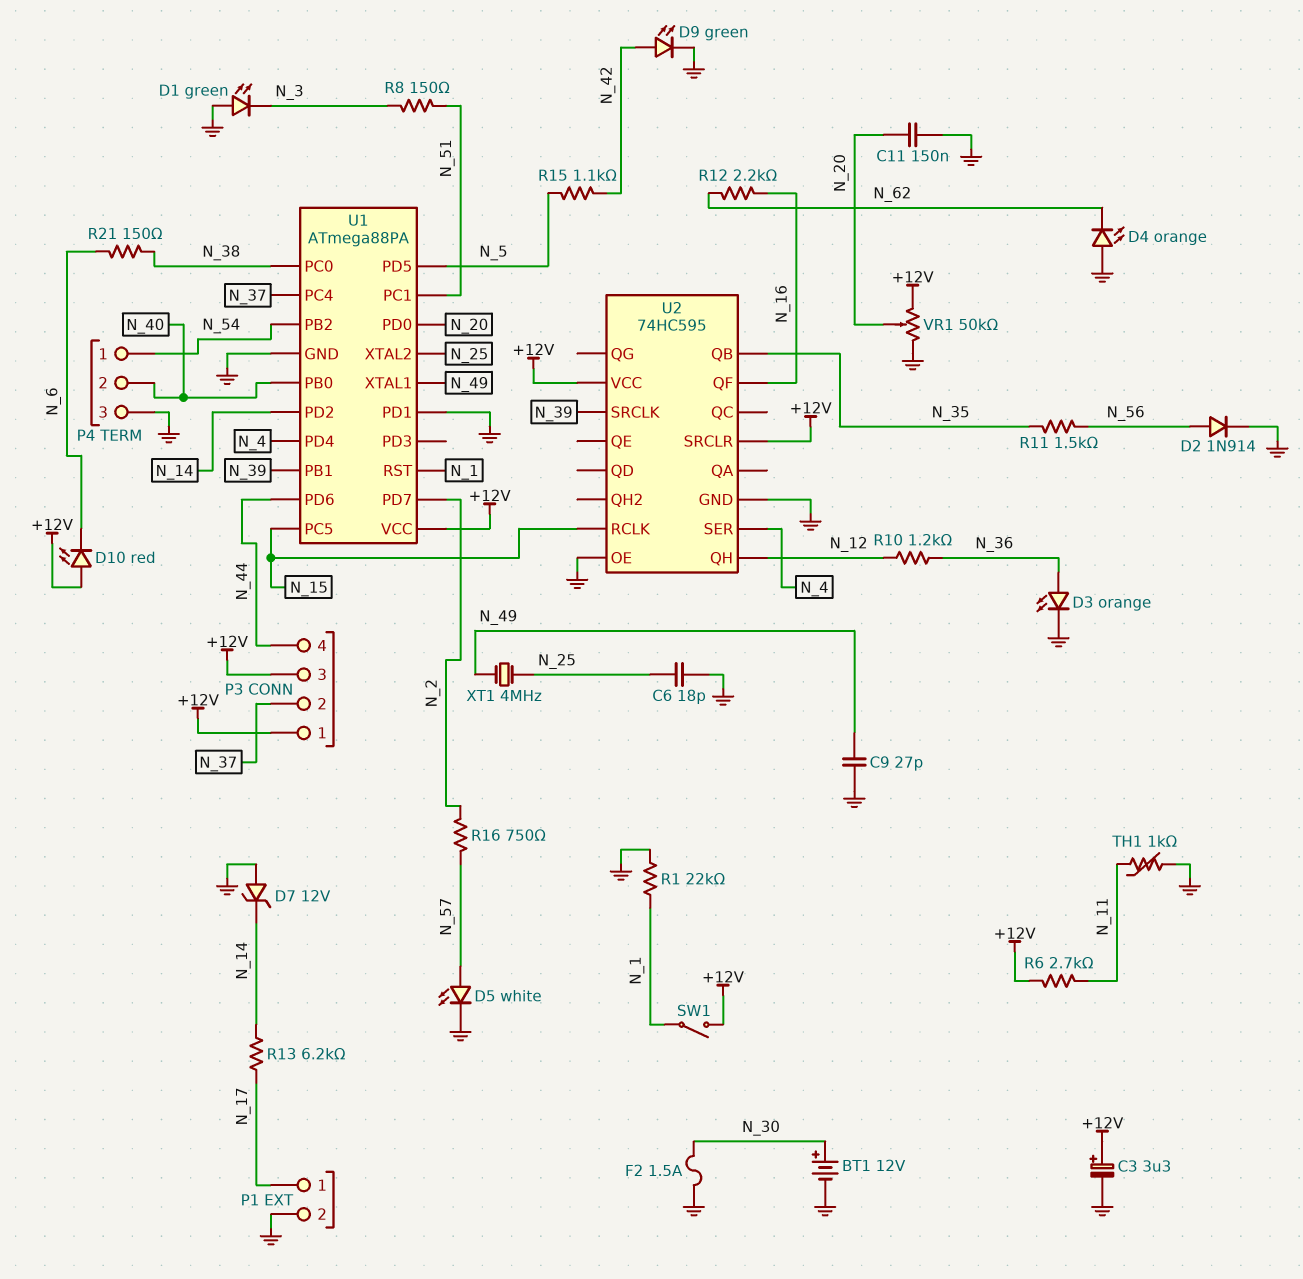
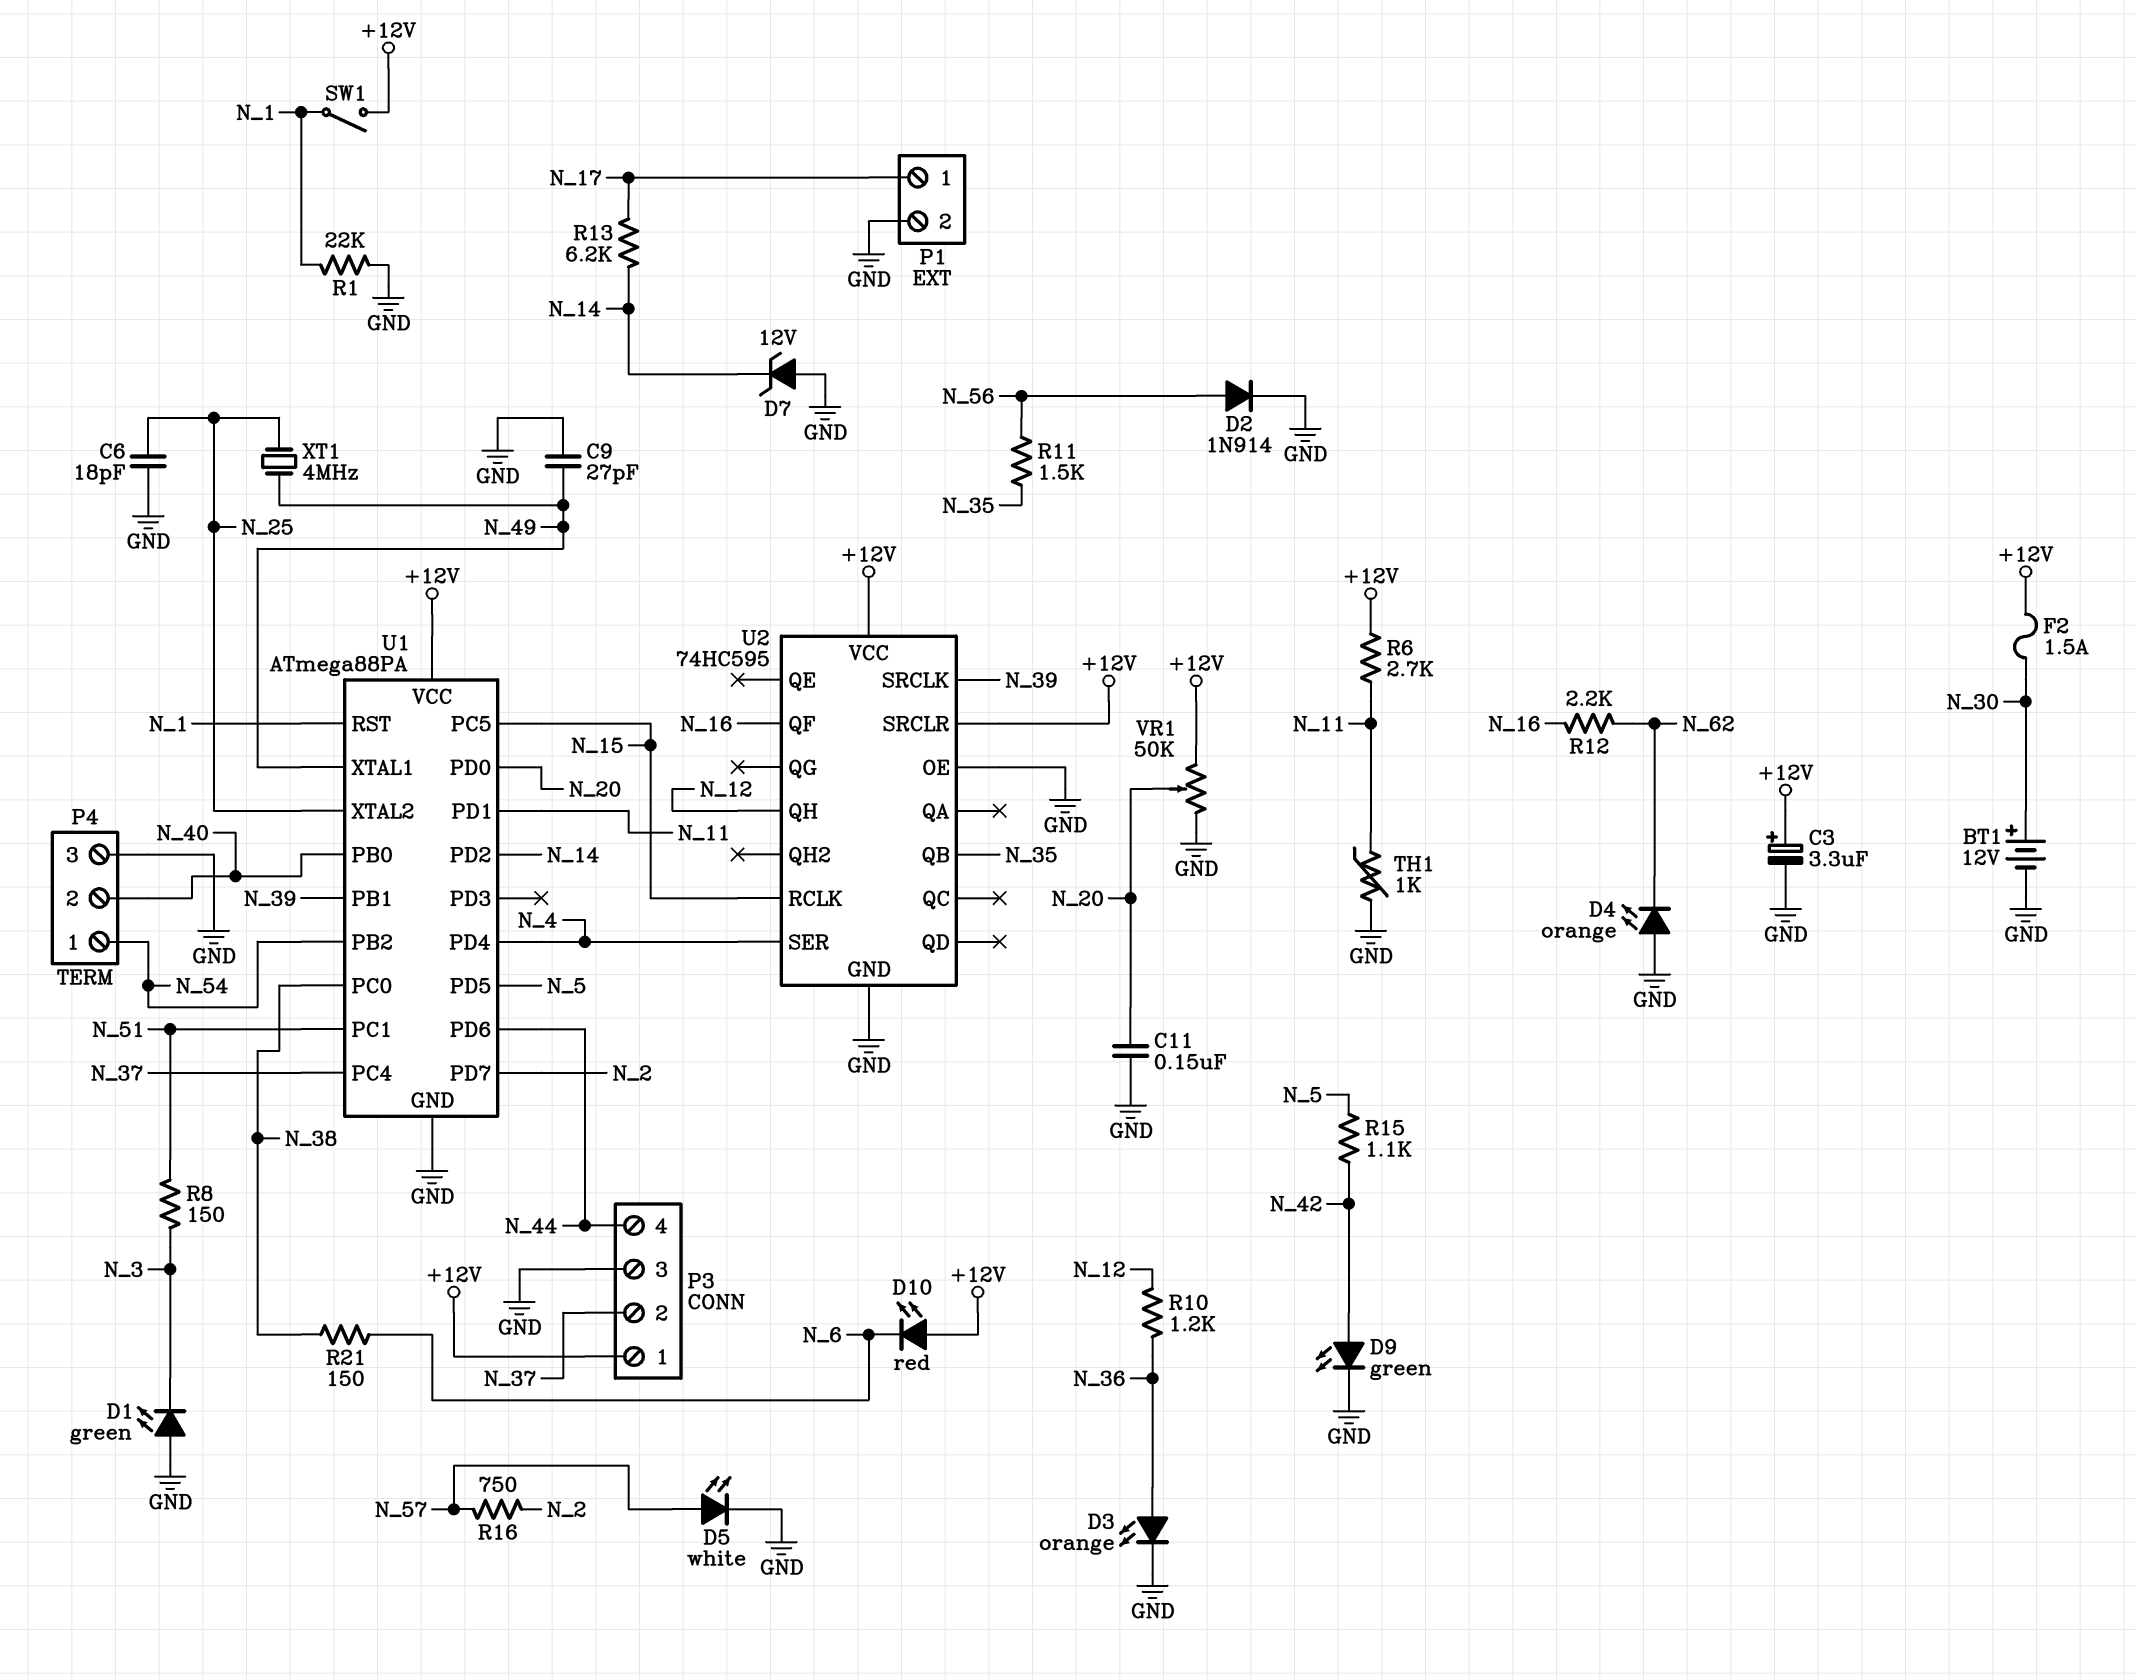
F2: 1.5A (GND, N_30) -> 1.5A (+12V, N_30)
P3 pin 3: +12V -> GND
U1 pin PD1: GND -> N_11

